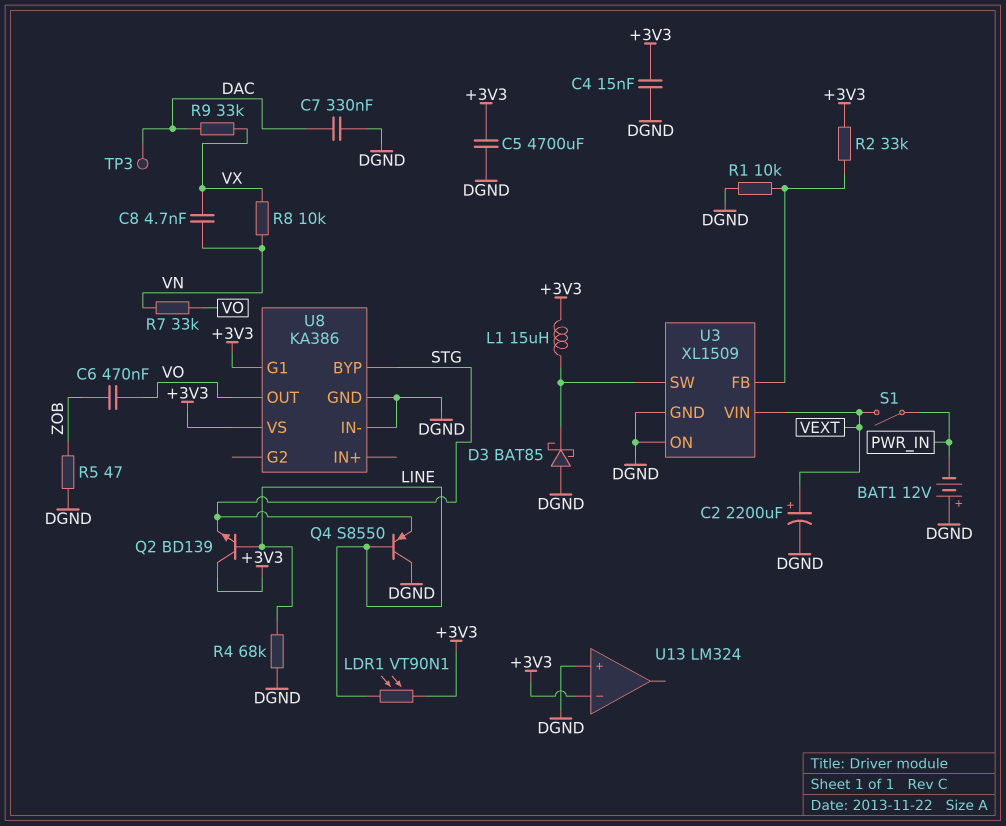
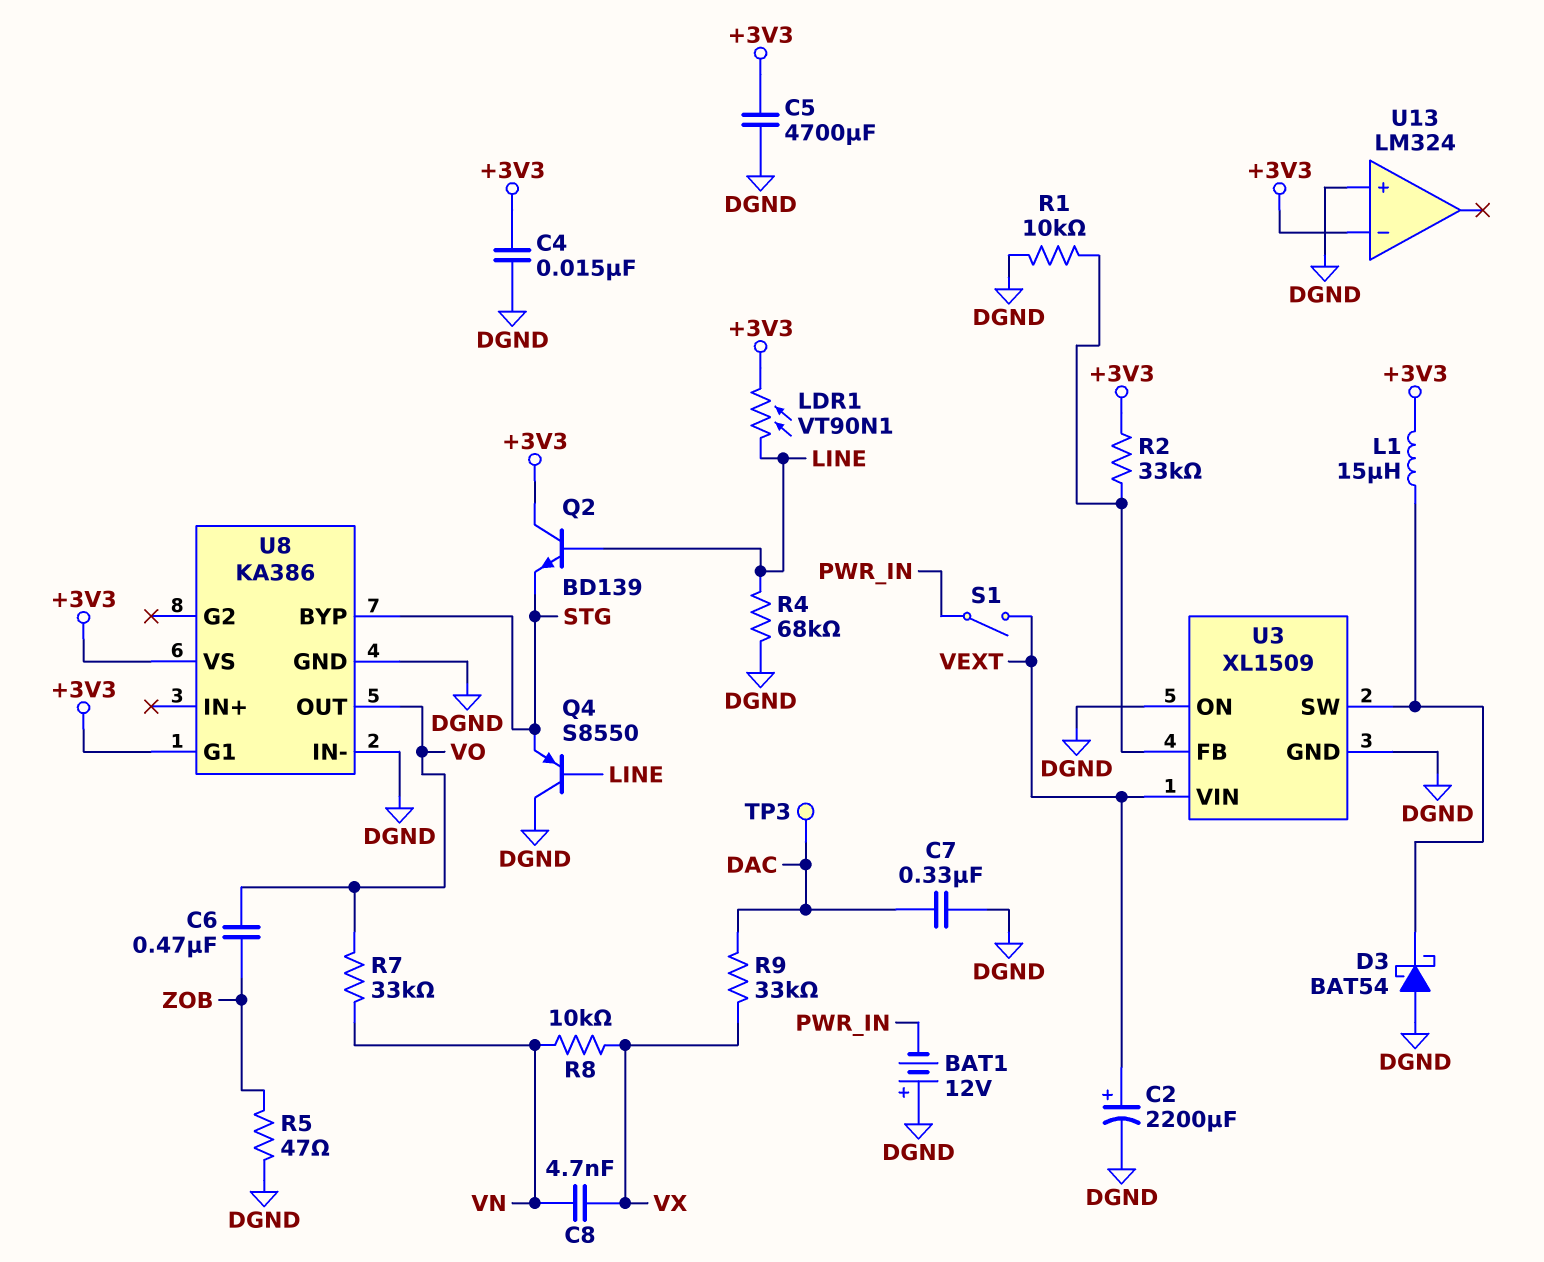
D3: schottky BAT85 (A DGND, K U3/SW) -> schottky BAT54 (A DGND, K U3/SW)

